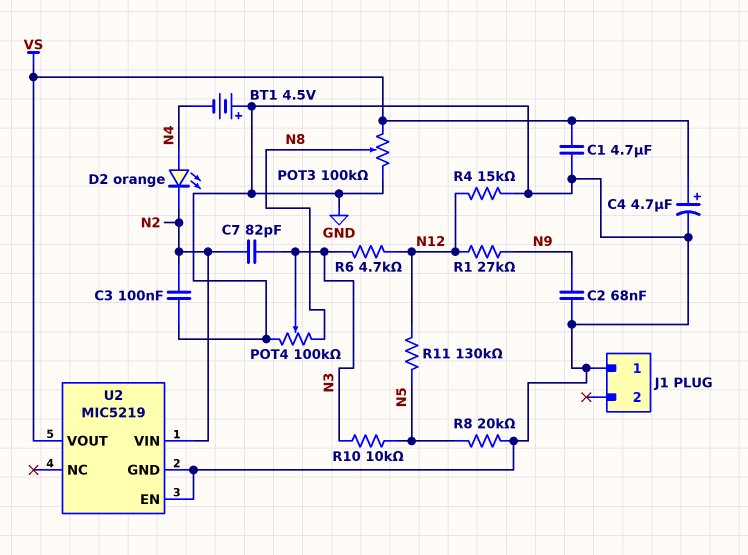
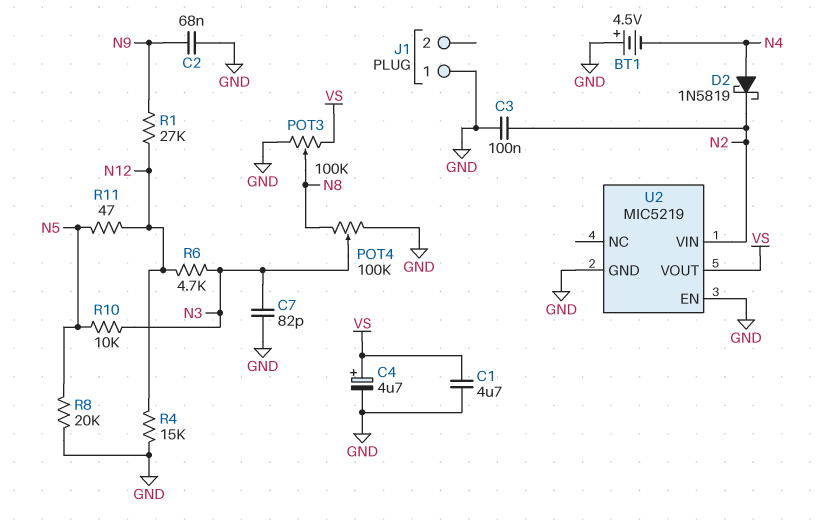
C7: 82pF (N2, N3) -> 82pF (GND, N3)
D2: LED orange (A N4, K N2) -> schottky 1N5819 (A N4, K N2)
R11: 130k (N5, N12) -> 47 (N5, N12)

